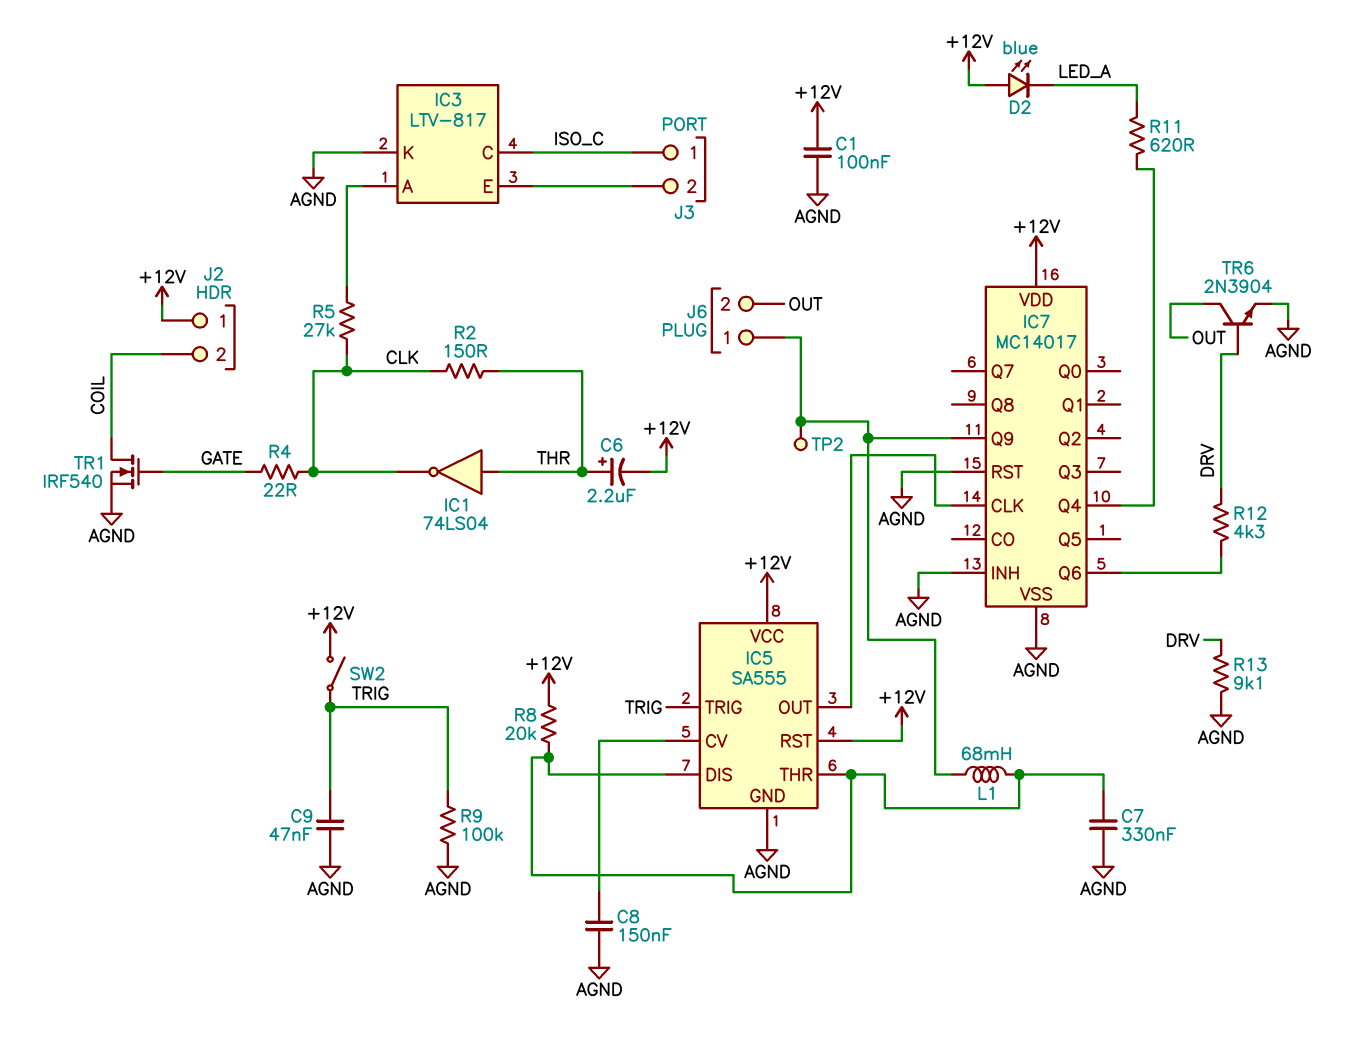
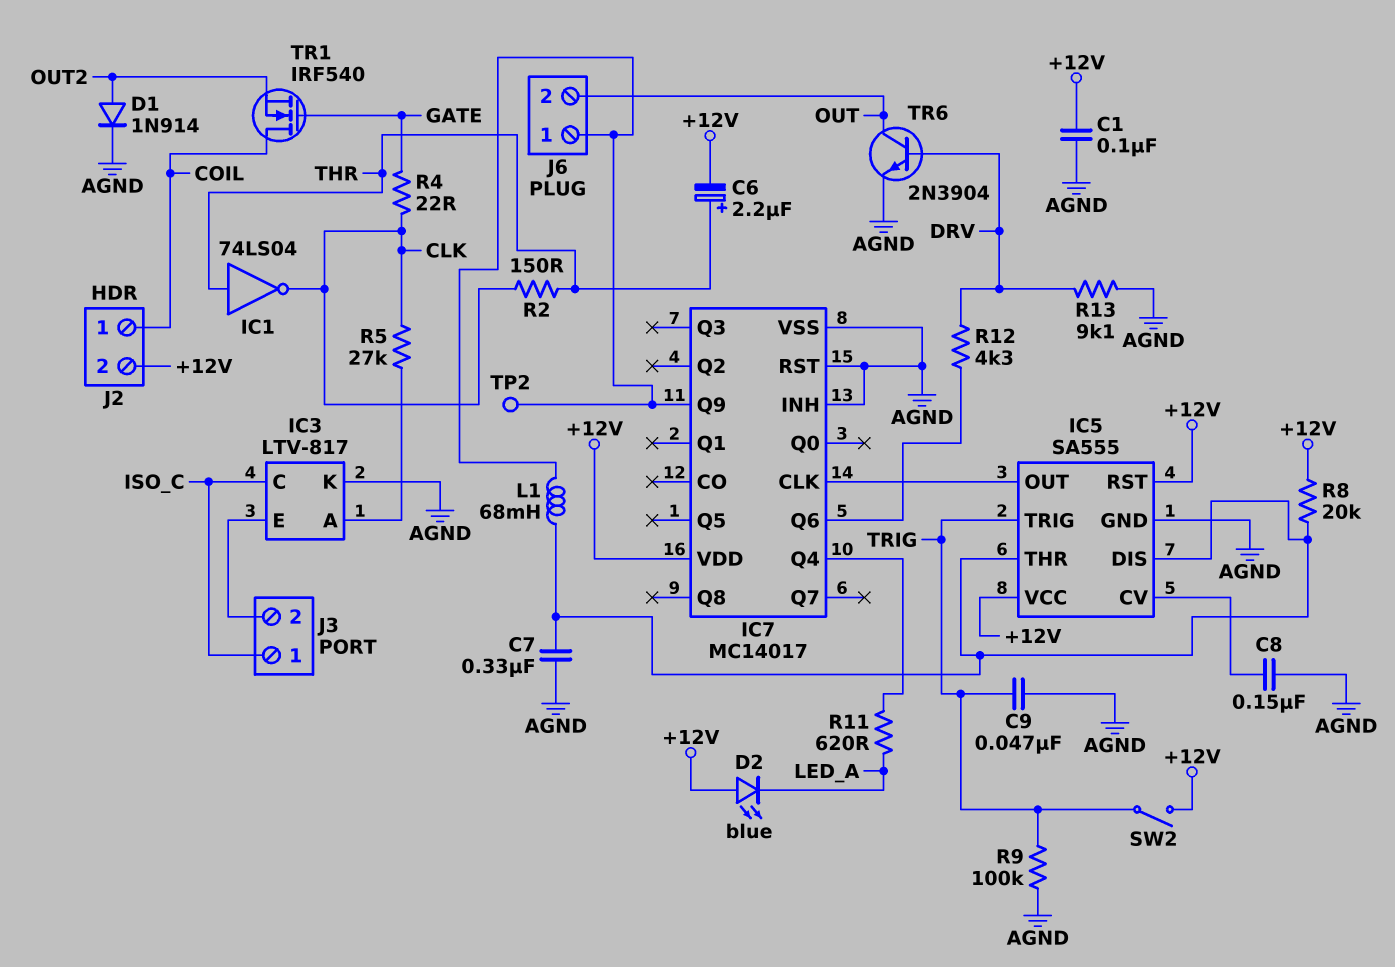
D1: none -> diode 1N914 (A OUT2, K AGND)
J2 pin 1: +12V -> COIL
J2 pin 2: COIL -> +12V
TR1: NMOS IRF540 (G GATE, D COIL, S AGND) -> NMOS IRF540 (G GATE, D COIL, S OUT2)

